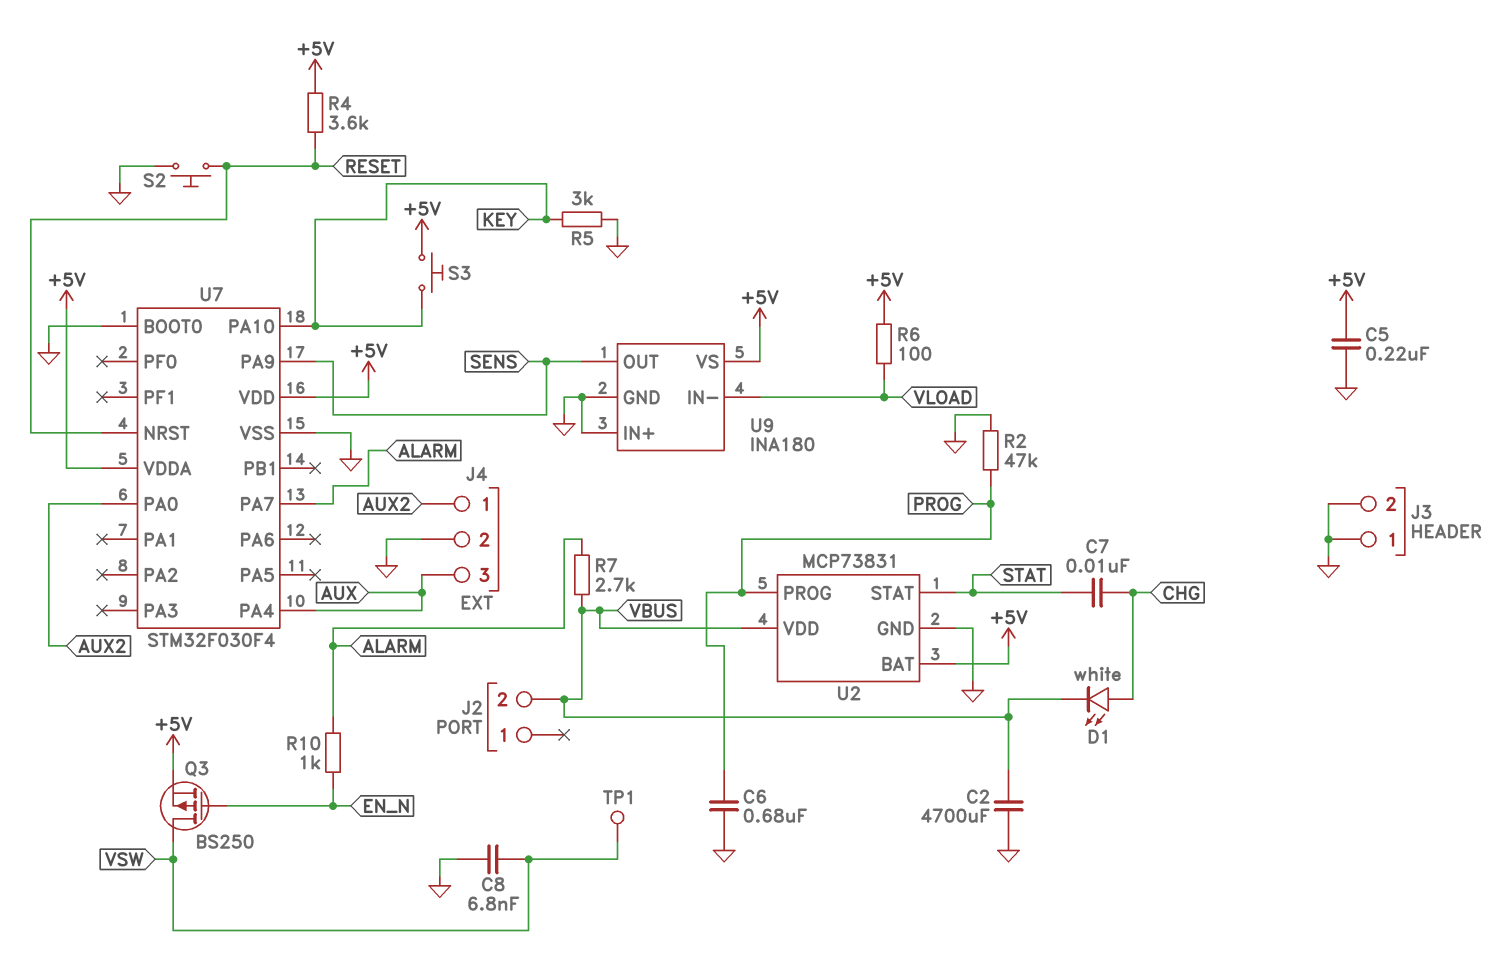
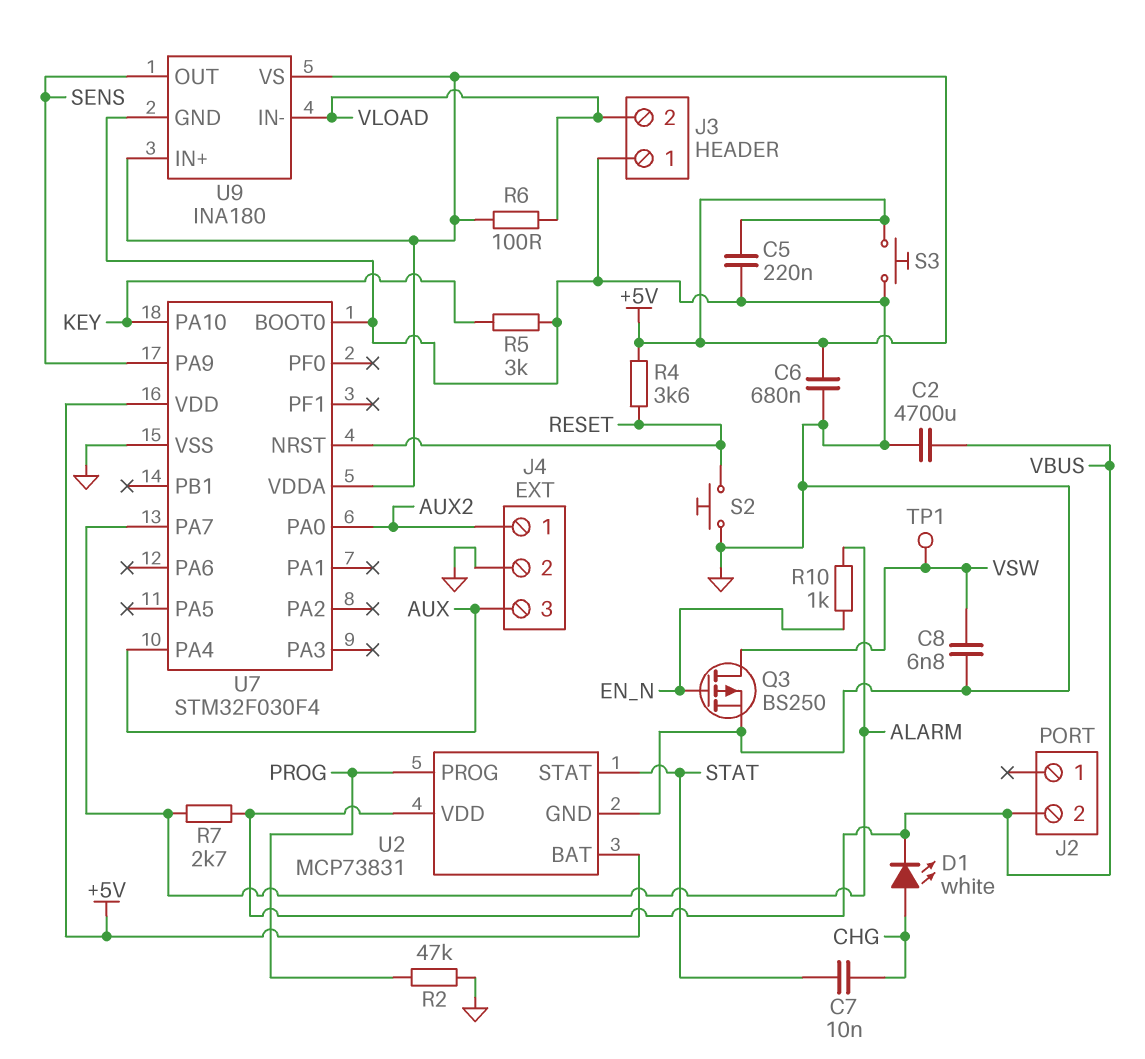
C6: 680nF (GND, PROG) -> 680nF (+5V, GND)
J3 pin 2: GND -> VLOAD
Q3: PMOS BS250 (G EN_N, D VSW, S +5V) -> PMOS BS250 (G EN_N, D VSW, S GND)
S3: button (+5V, KEY) -> button (+5V, GND)
U9 pin IN+: GND -> +5V

